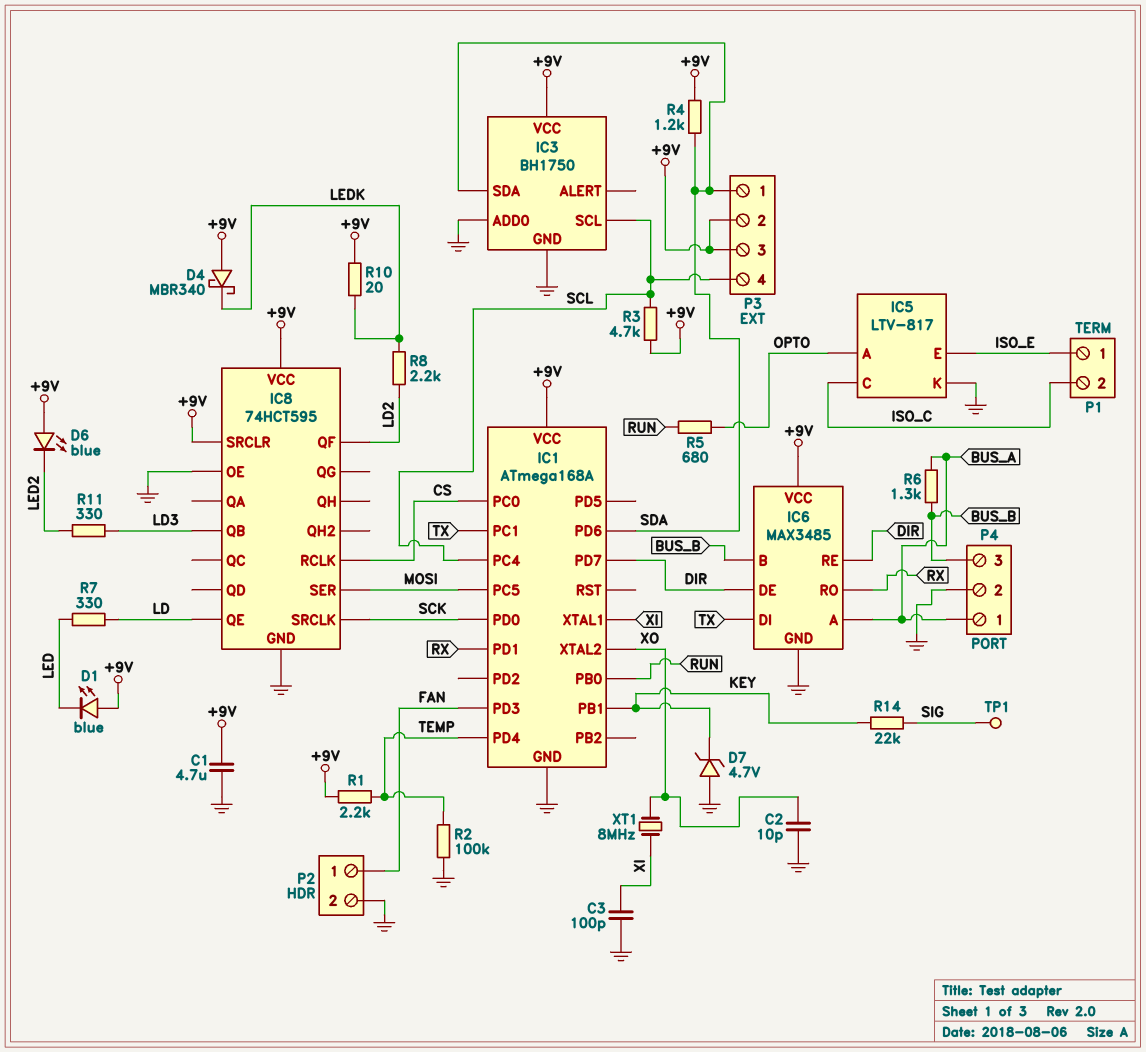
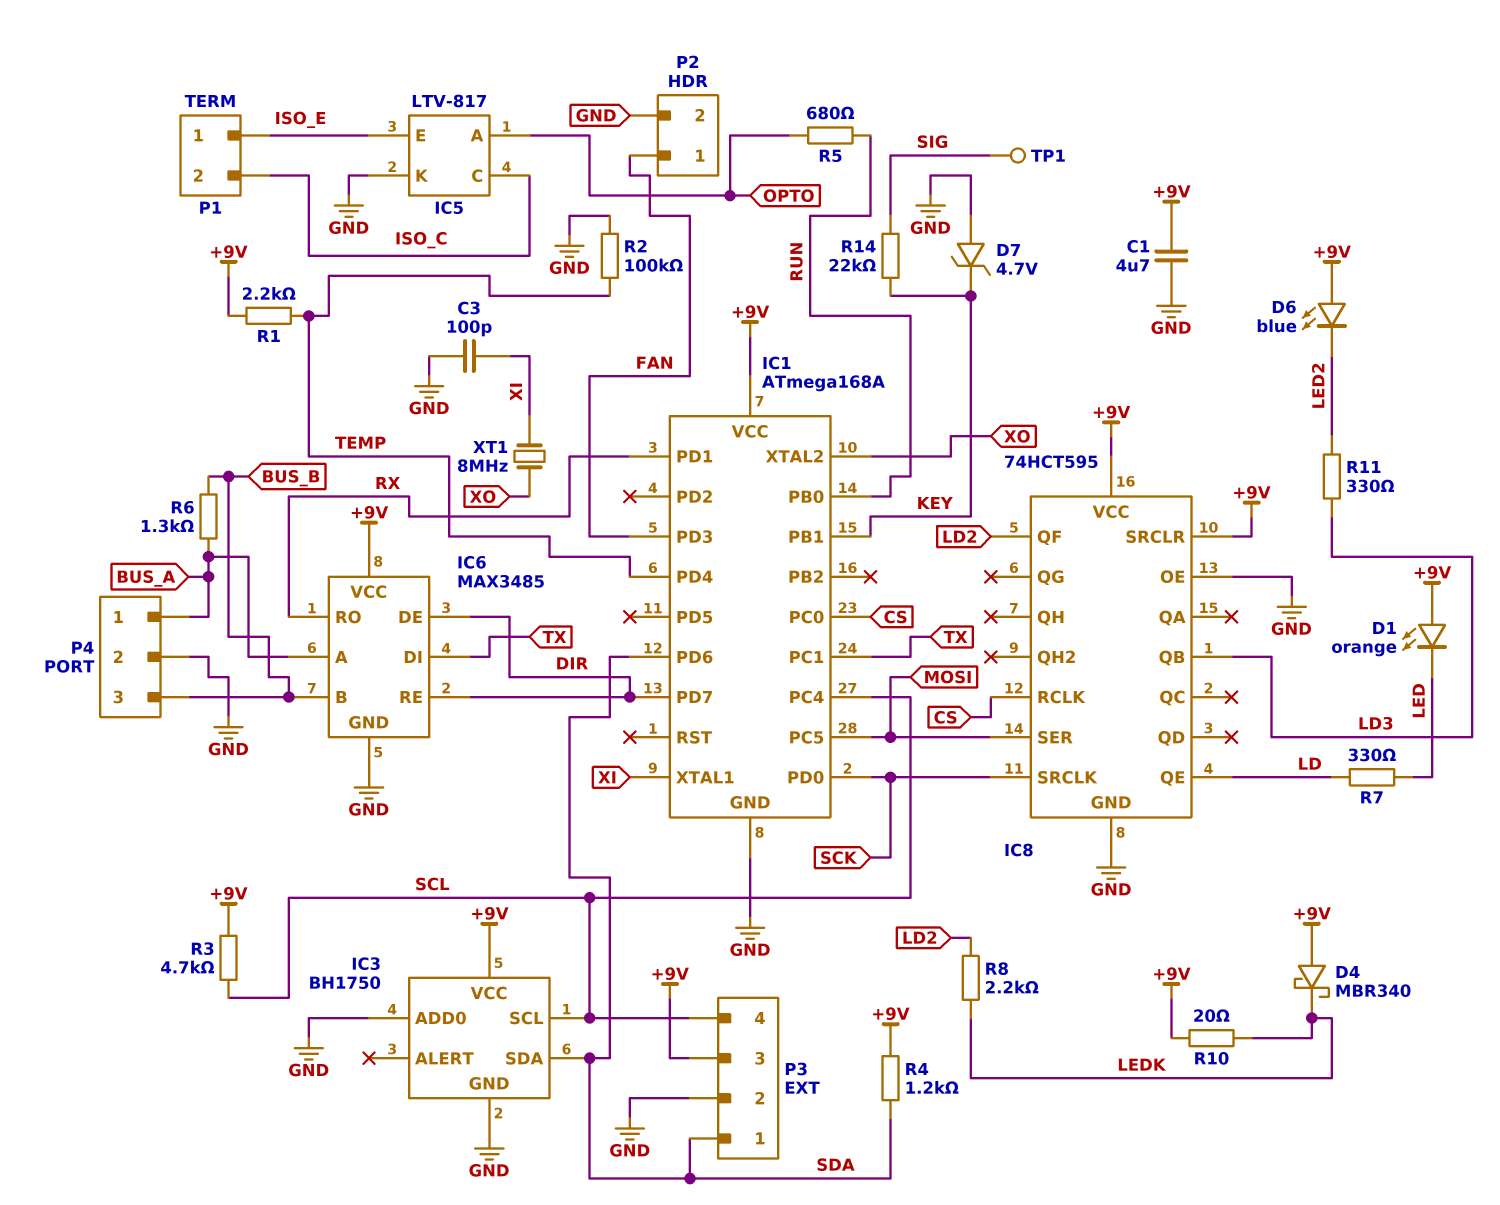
C2: 10pF (GND, XO) -> none
D1: LED blue (A +9V, K LED) -> LED orange (A +9V, K LED)
P3 pin 2: +9V -> GND

